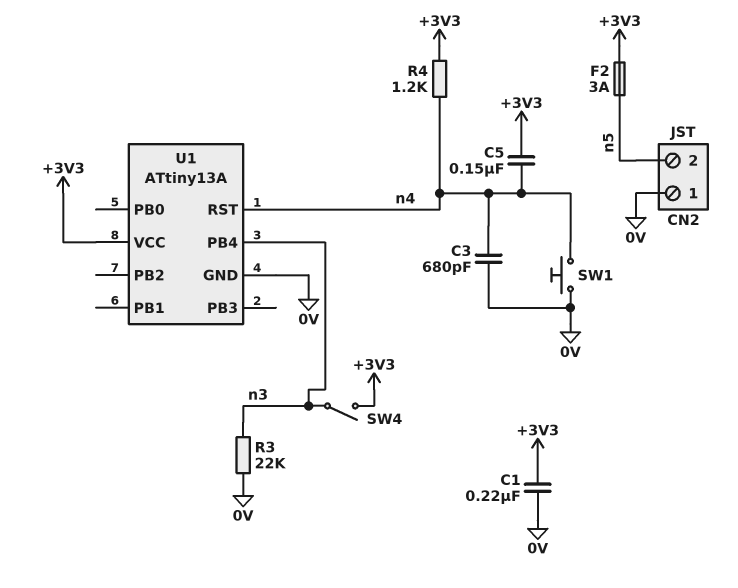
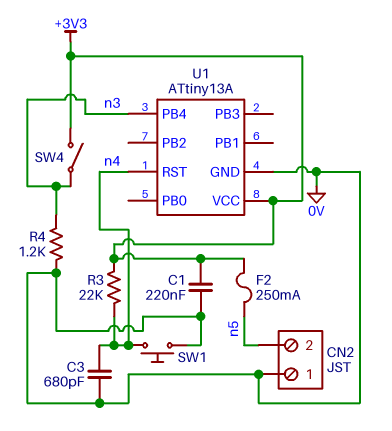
C5: 150nF (+3V3, n4) -> none
F2: 3A (+3V3, n5) -> 250mA (+3V3, n5)
R3: 22k (0V, n3) -> 22k (+3V3, n4)
R4: 1.2k (+3V3, n4) -> 1.2k (0V, n3)

